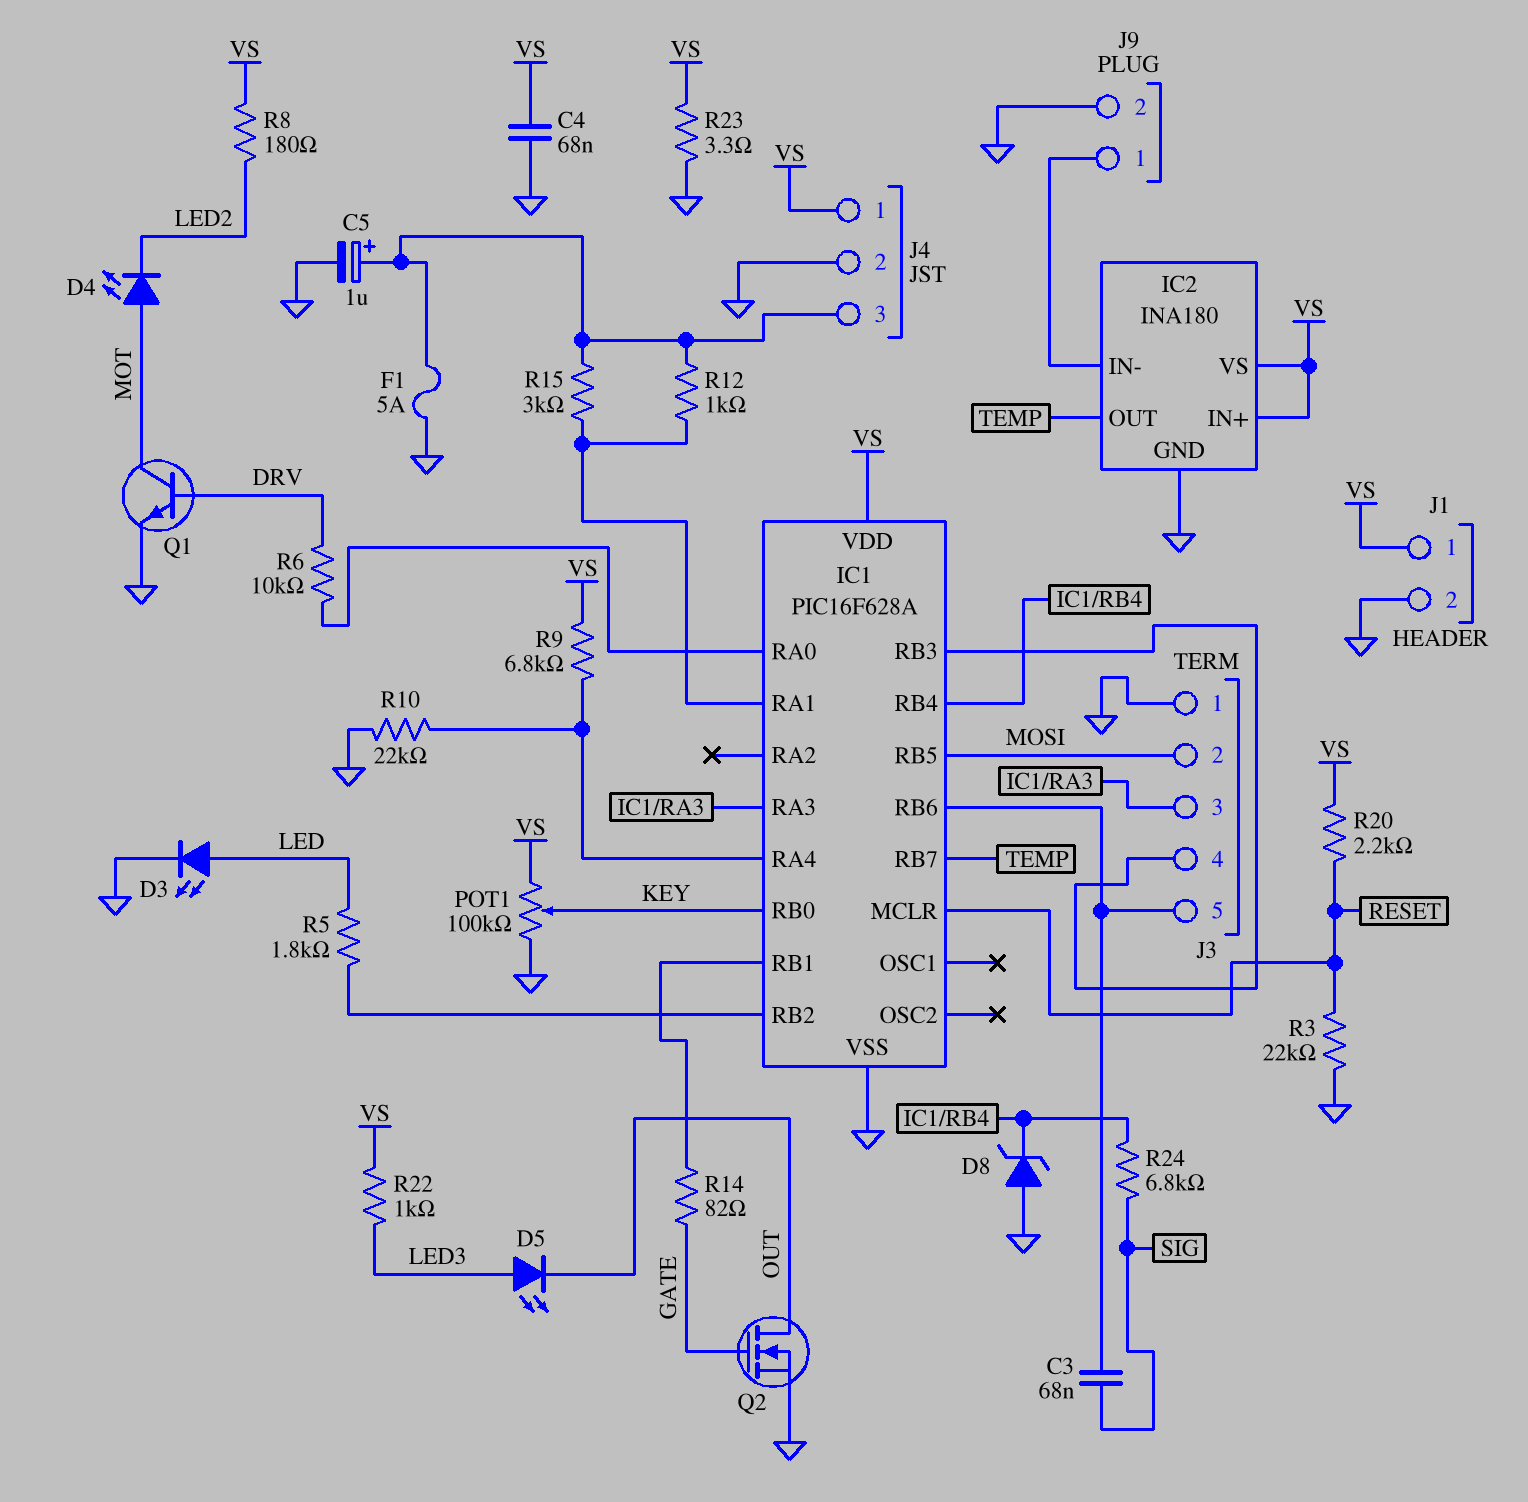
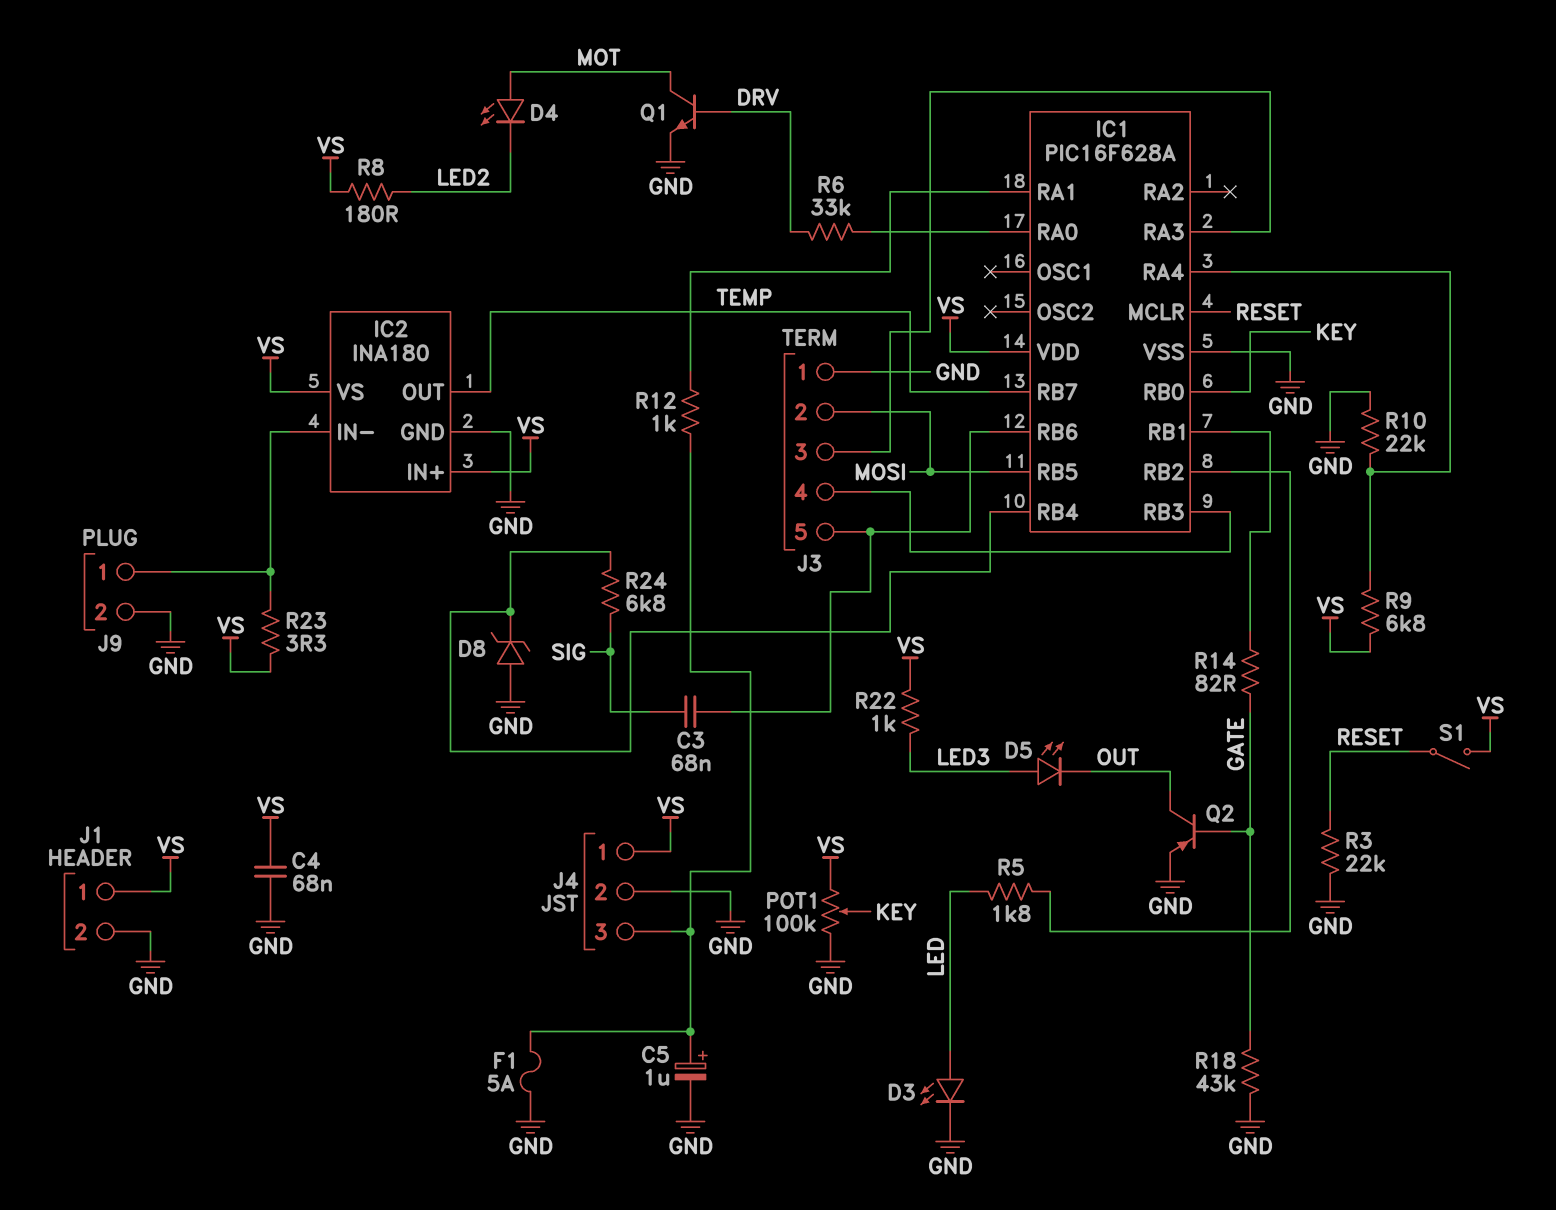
Q2: NMOS (G GATE, D OUT, S GND) -> PNP (B GATE, C OUT, E GND)
R6: 10k (DRV, IC1/RA0) -> 33k (DRV, IC1/RA0)
R15: 3k (IC1/RA1, J4/3) -> none
R18: none -> 43k (GATE, GND)
R20: 2.2k (RESET, VS) -> none
R23: 3.3 (GND, VS) -> 3.3 (IC2/IN-, VS)
S1: none -> switch (RESET, VS)

